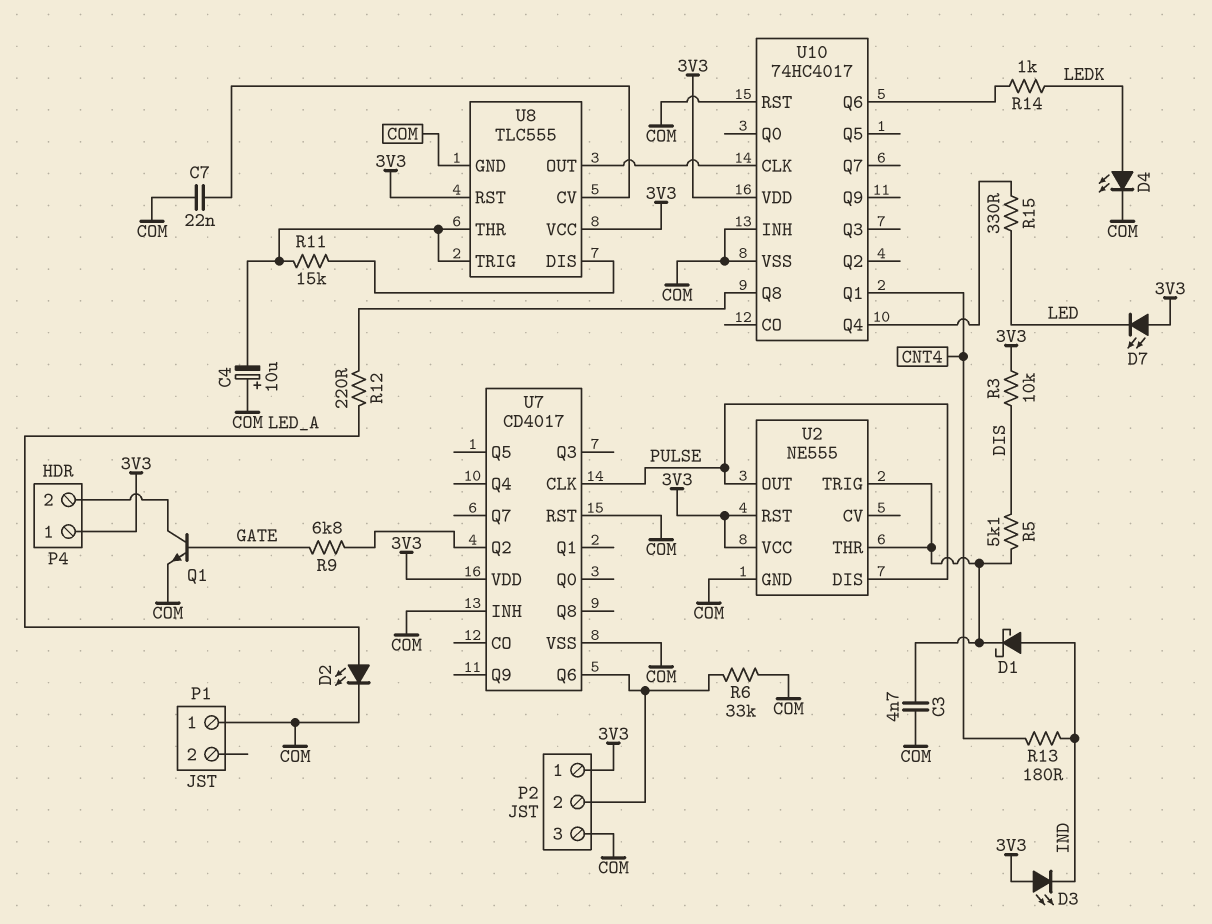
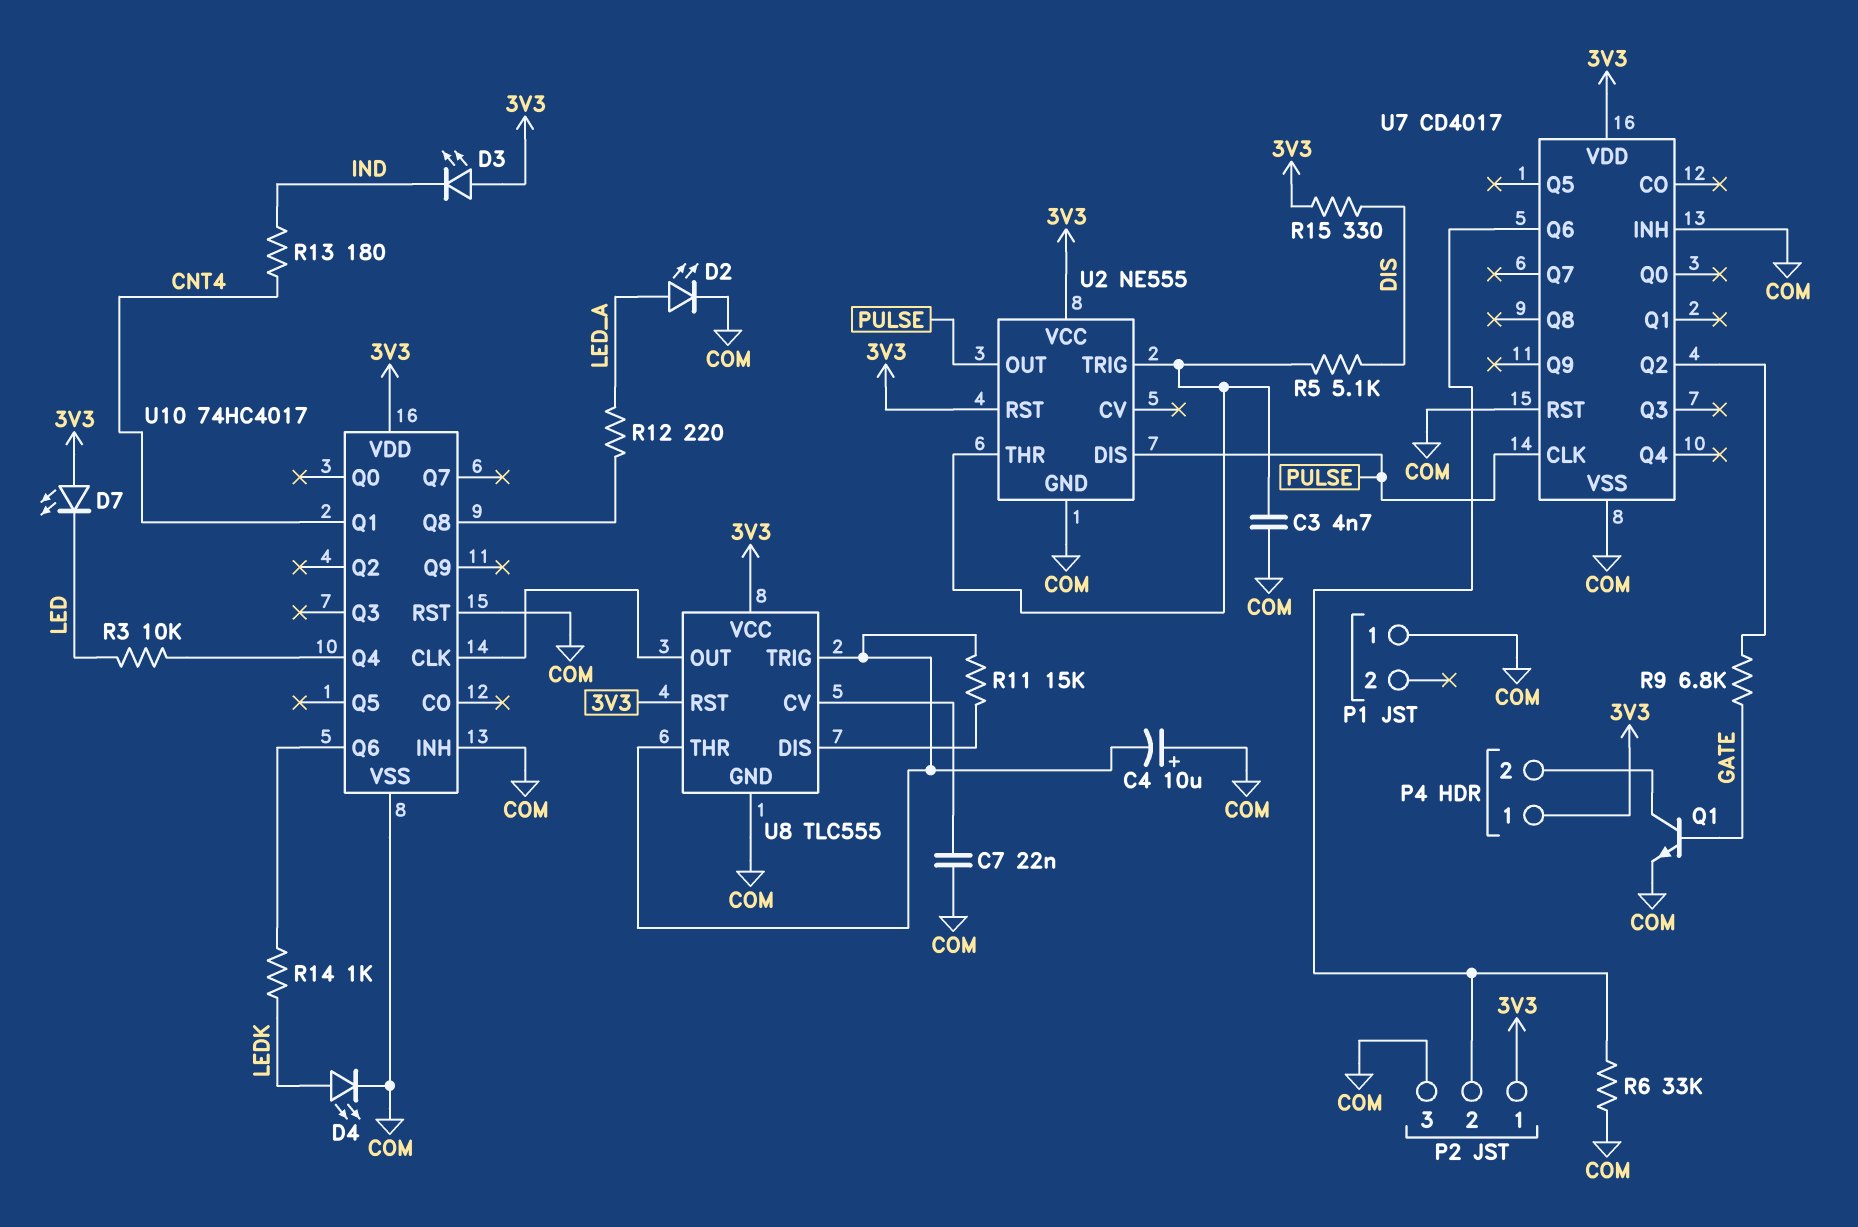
D1: schottky (A IND, K U2/THR) -> none
R3: 10k (3V3, DIS) -> 10k (LED, U10/Q4)
R15: 330 (LED, U10/Q4) -> 330 (3V3, DIS)

